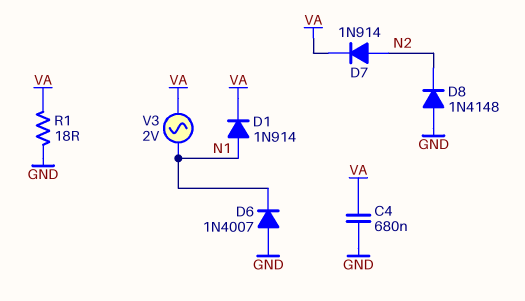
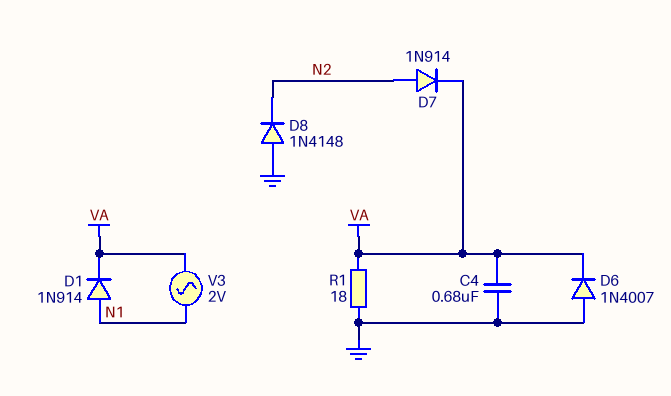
D6: diode 1N4007 (A GND, K N1) -> diode 1N4007 (A GND, K VA)

